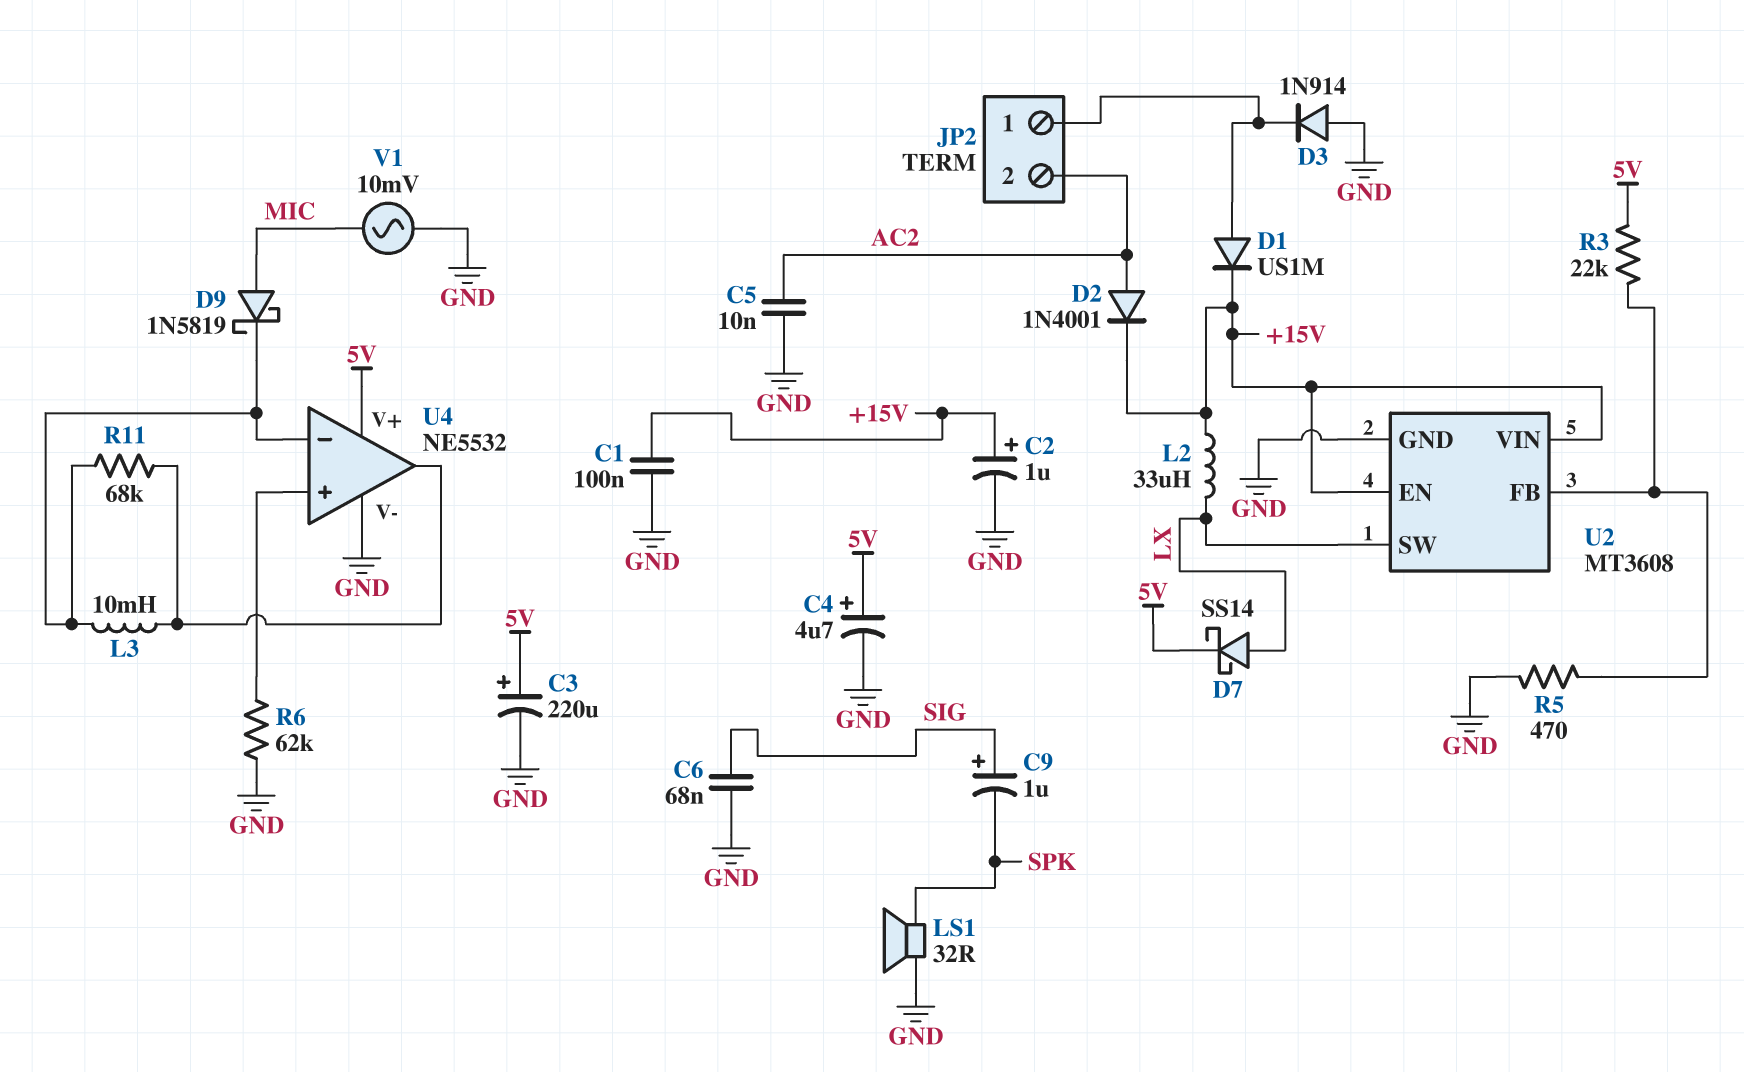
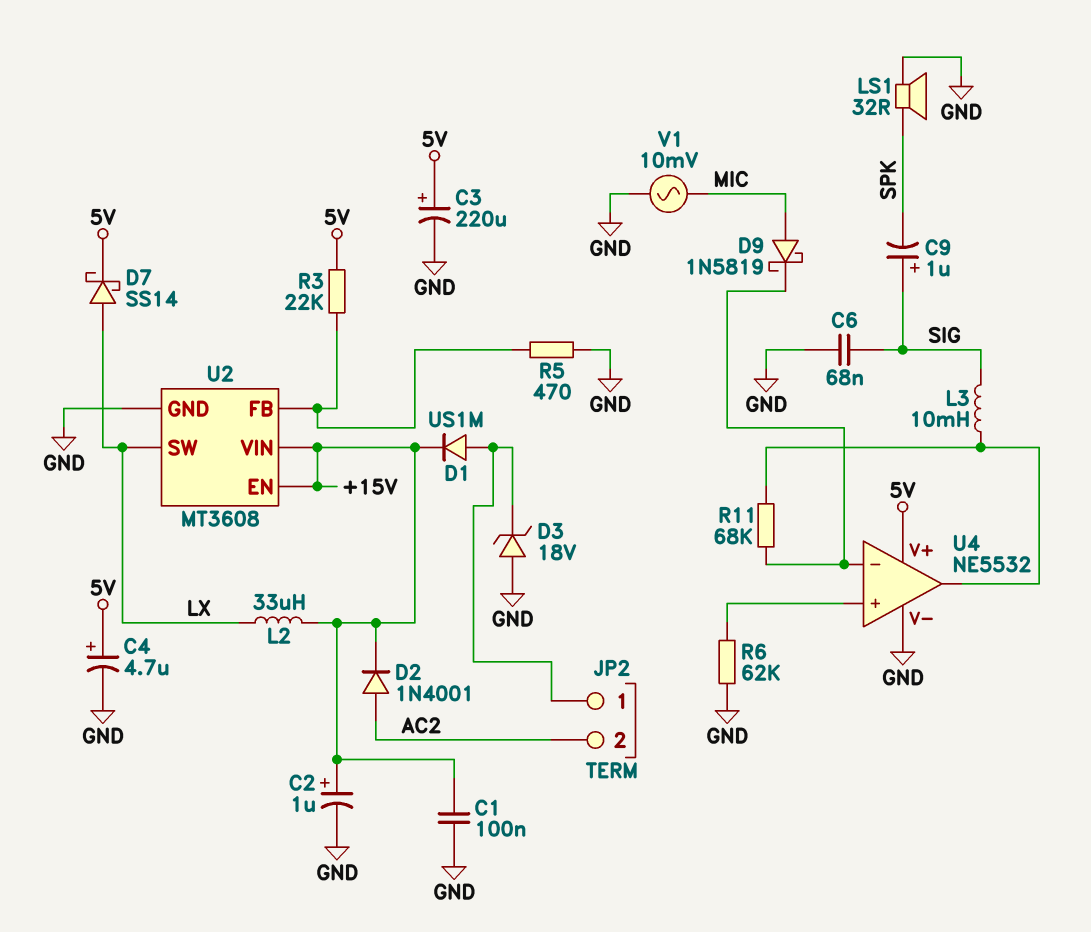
C5: 10nF (AC2, GND) -> none
D3: diode 1N914 (A GND, K JP2/1) -> zener 18V (A GND, K JP2/1)
L3: 10mH (U4/in-, U4/out) -> 10mH (SIG, U4/out)

